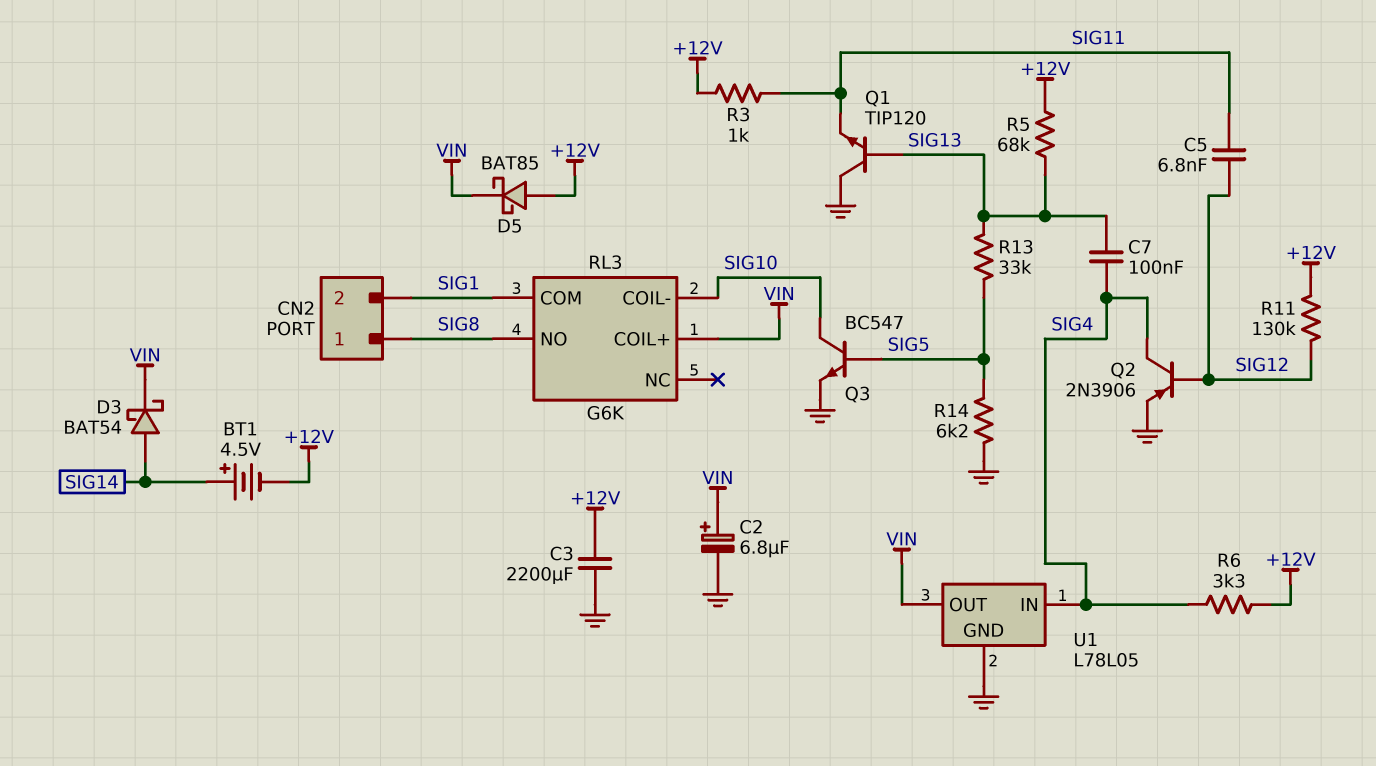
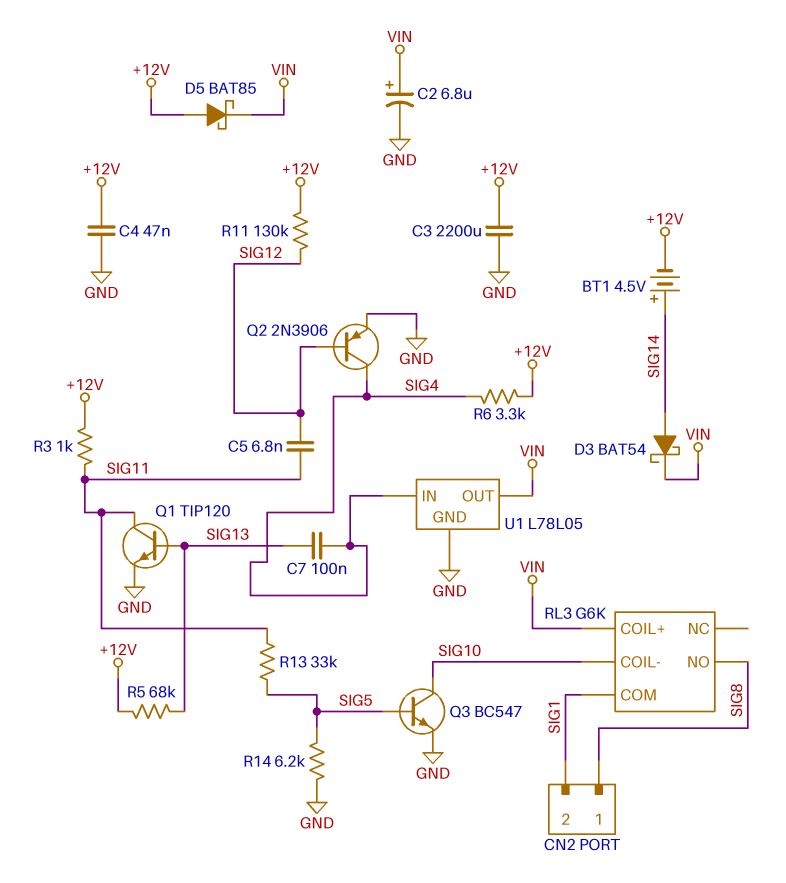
C4: none -> 47nF (+12V, GND)
Q1: NPN TIP120 (B SIG13, C GND, E SIG11) -> NPN TIP120 (B SIG13, C SIG11, E GND)
R13: 33k (SIG5, SIG13) -> 33k (SIG5, SIG11)

